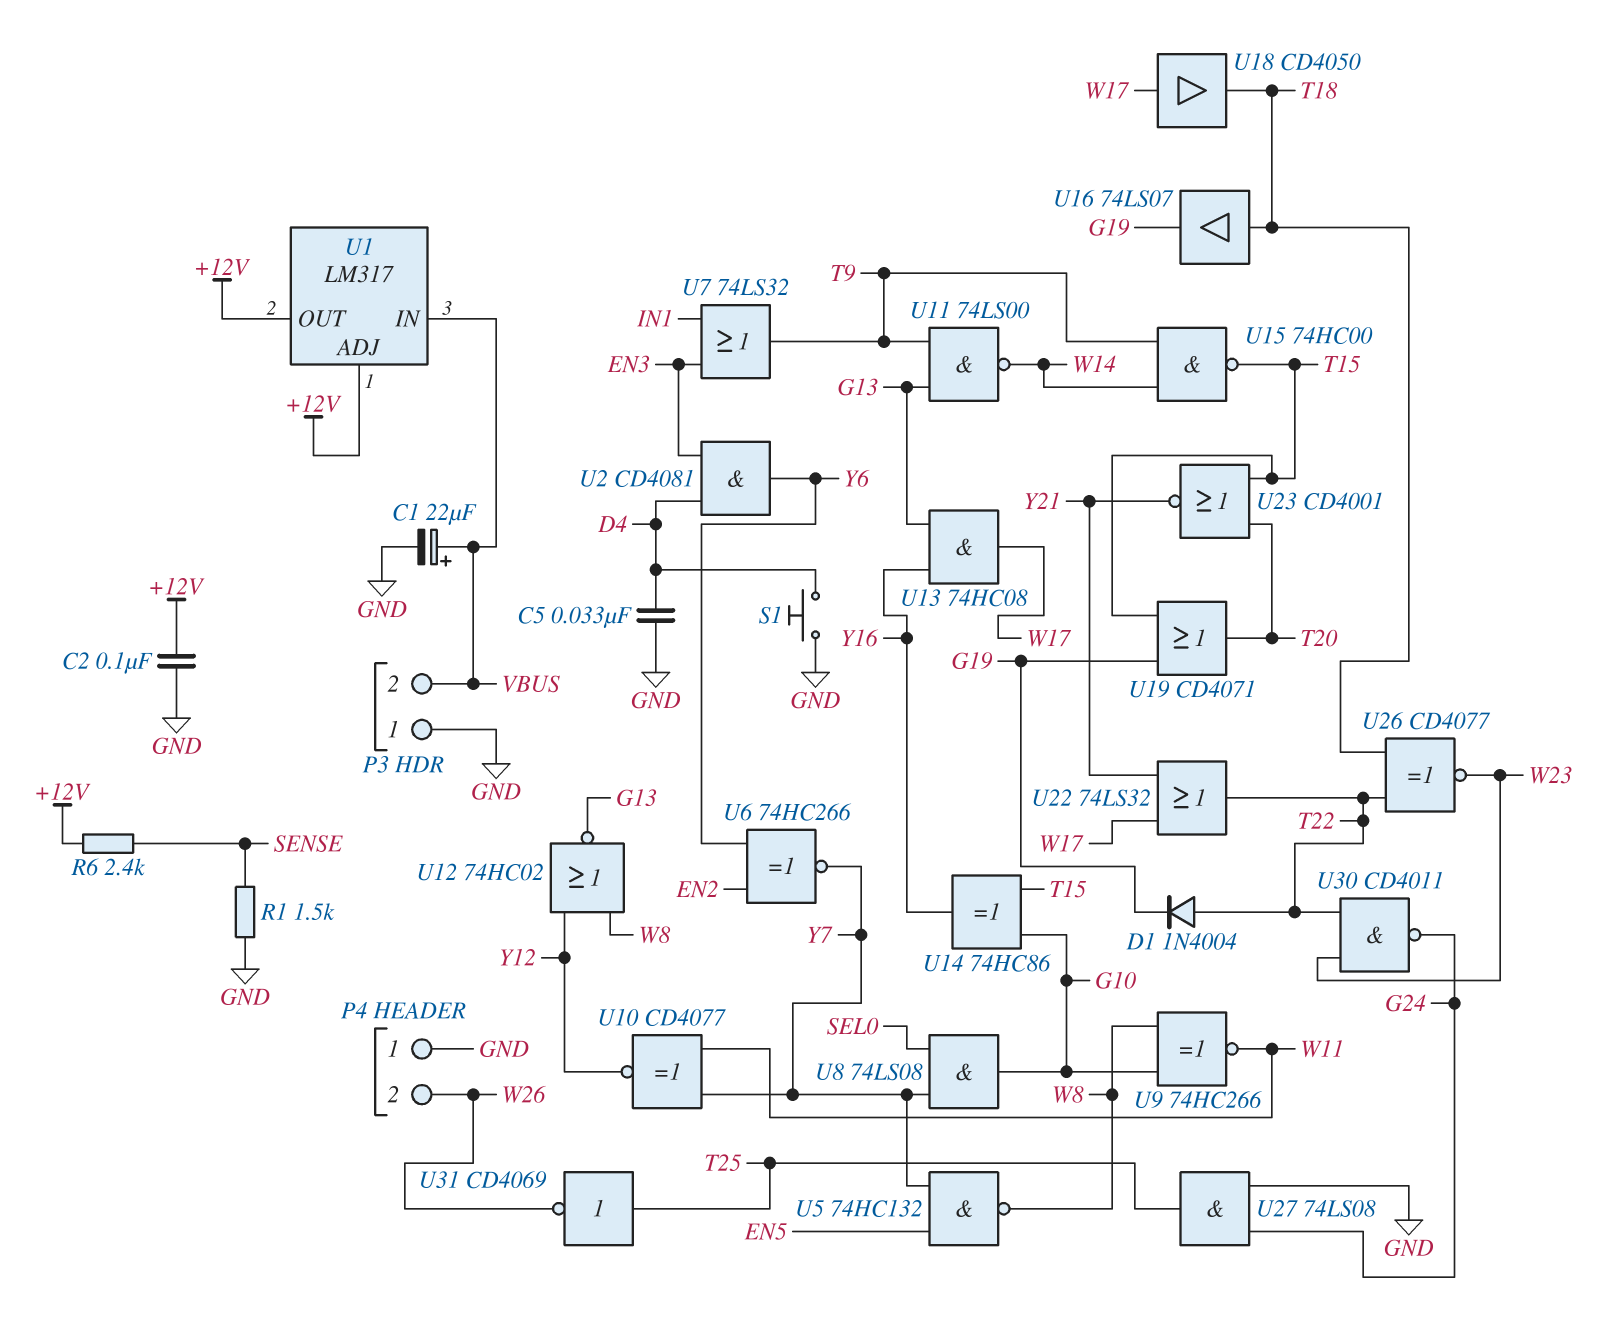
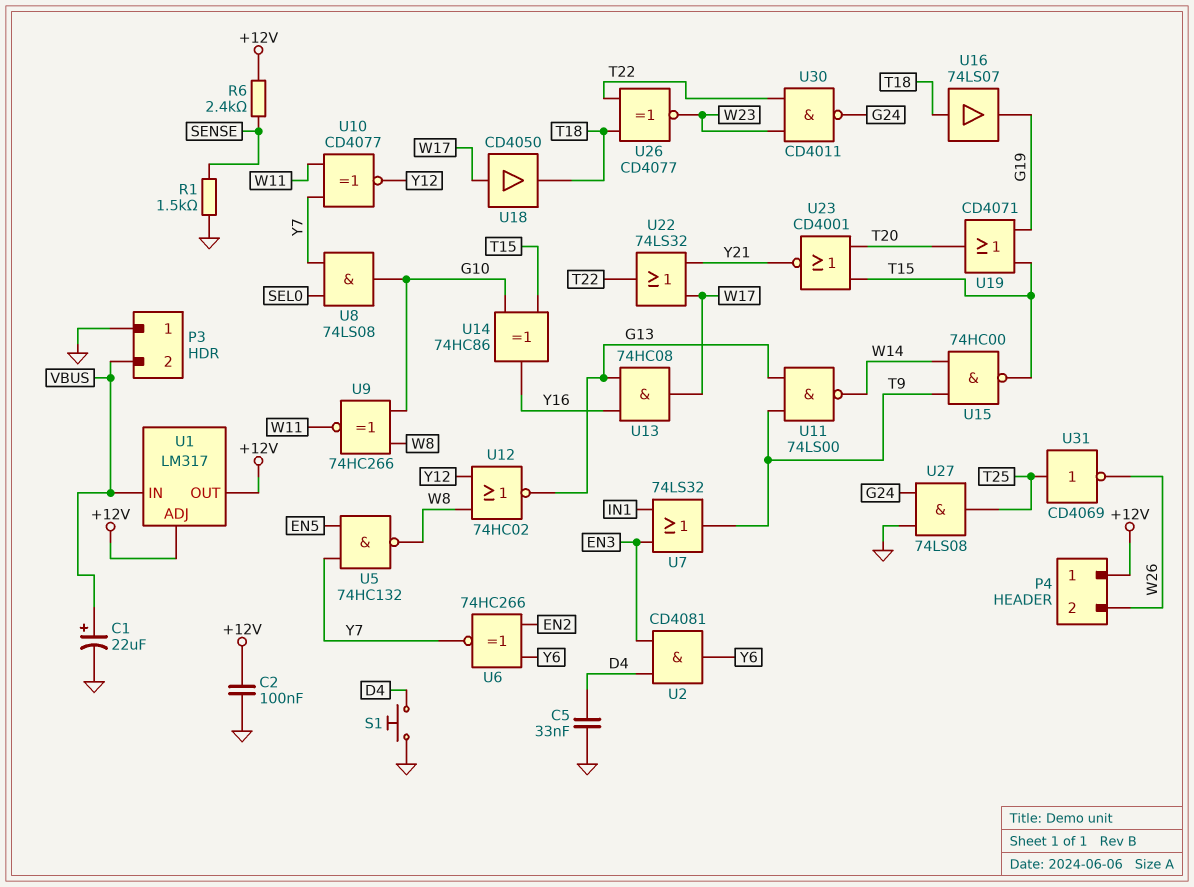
D1: diode 1N4004 (A T22, K G19) -> none
P4 pin 1: GND -> +12V

